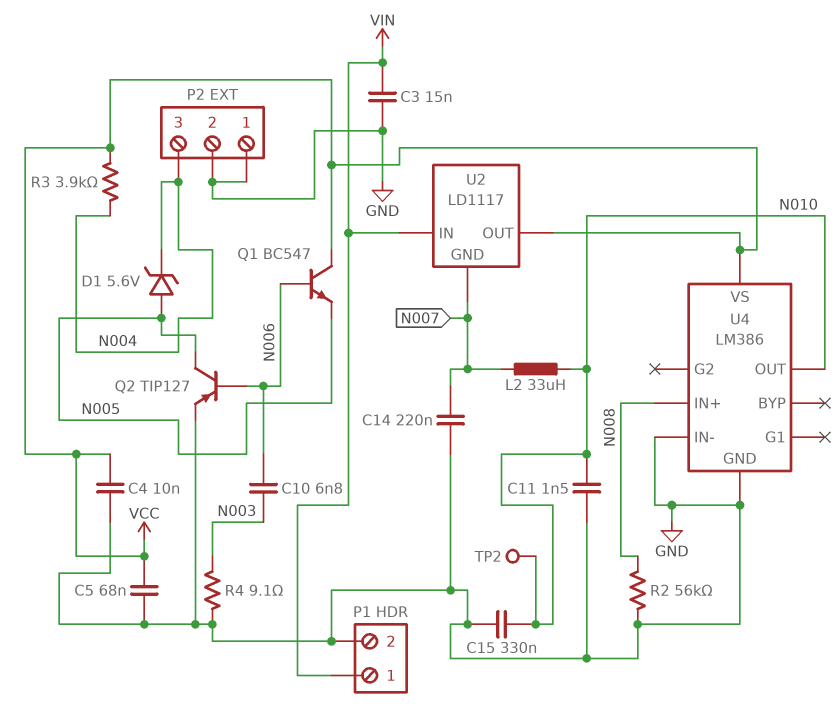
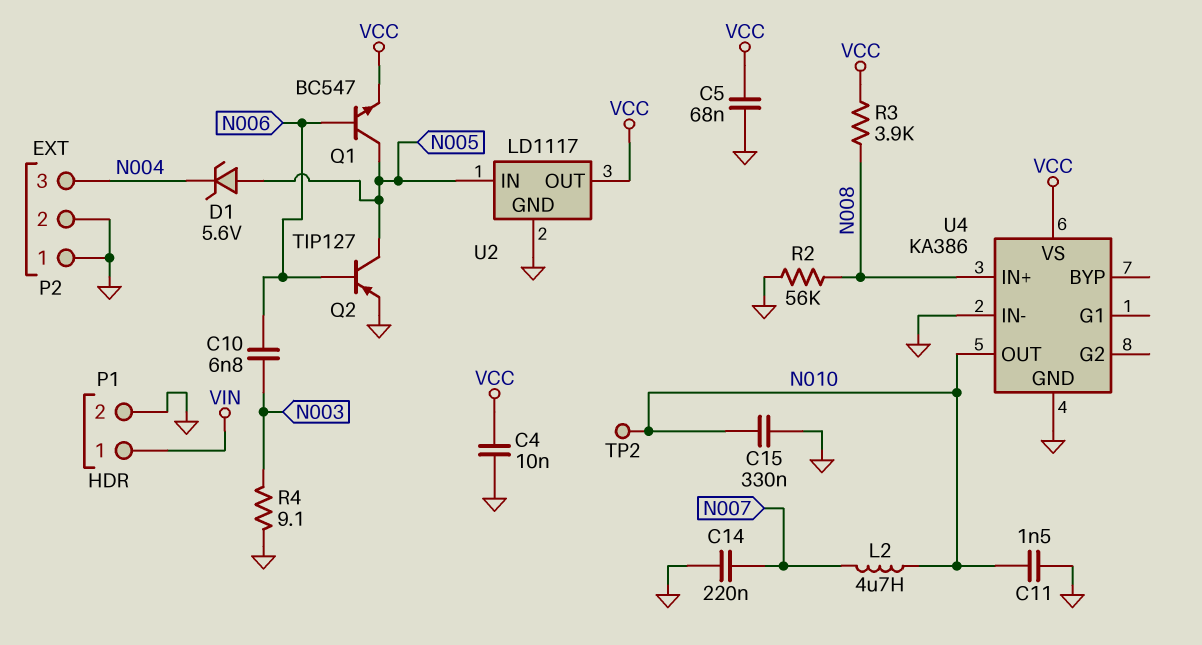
C3: 15nF (GND, VIN) -> none
L2: 33uH (N007, N010) -> 4.7uH (N007, N010)
Q1: NPN BC547 (B N006, C VCC, E N005) -> NPN BC547 (B N006, C N005, E VCC)
R3: 3.9k (N004, VCC) -> 3.9k (N008, VCC)
U2 pin GND: N007 -> GND
U2 pin IN: VIN -> N005
U4: LM386 -> KA386

